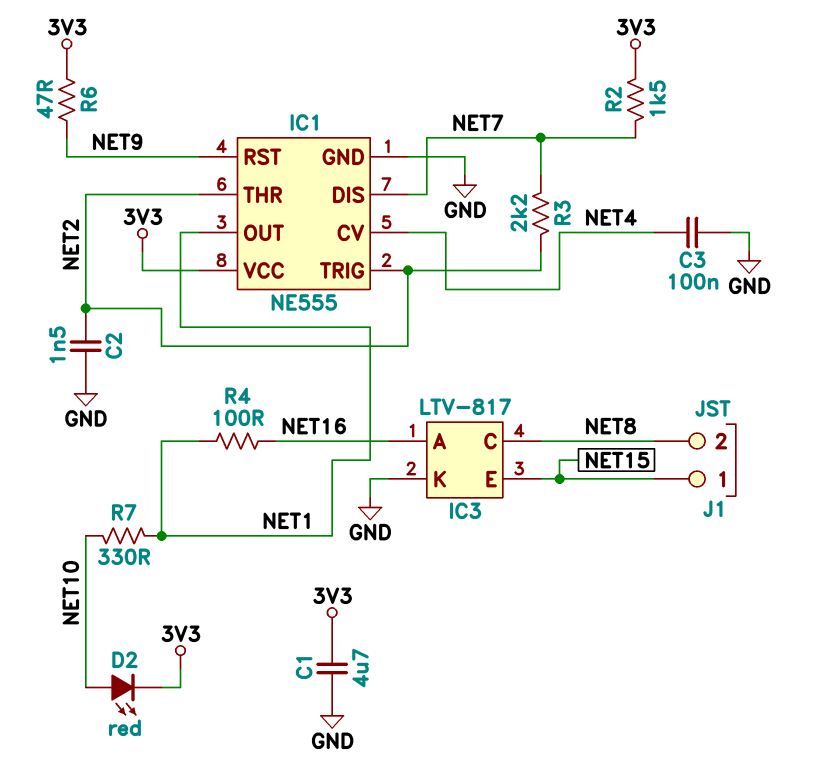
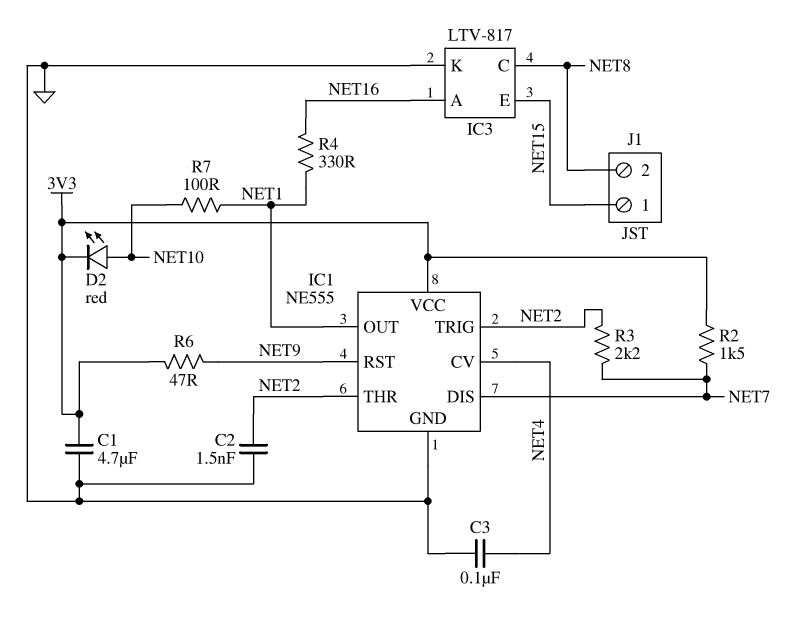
R4: 100 (NET1, NET16) -> 330 (NET1, NET16)
R7: 330 (NET1, NET10) -> 100 (NET1, NET10)

